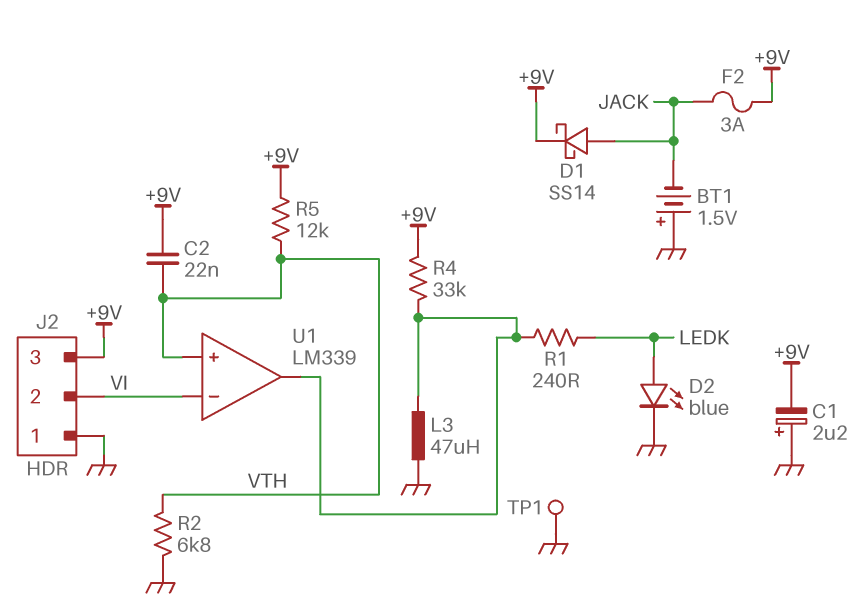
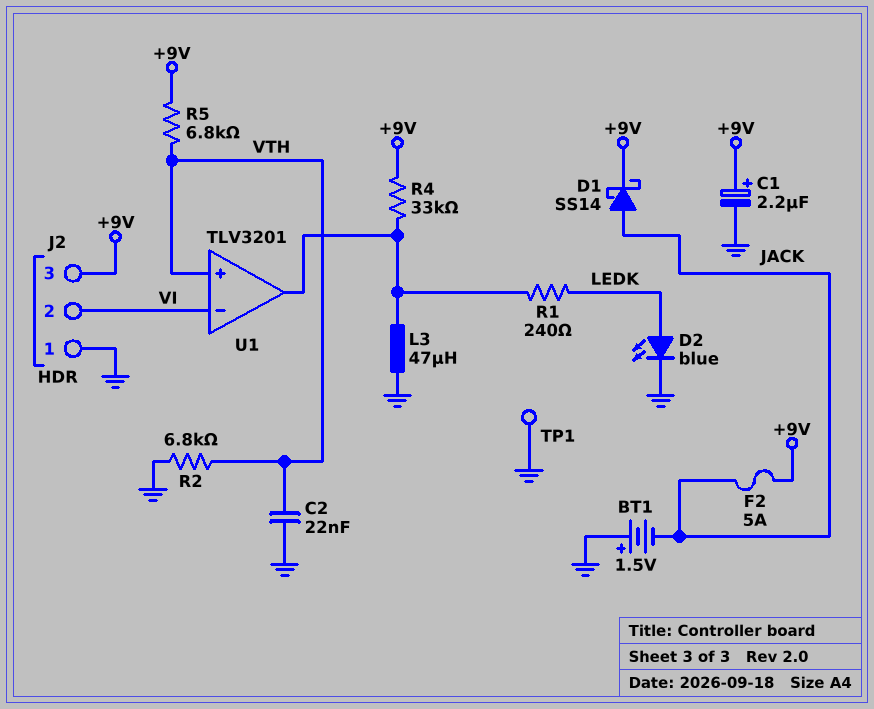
C1: 2.2uF (plus GND, minus +9V) -> 2.2uF (plus +9V, minus GND)
C2: 22nF (+9V, VTH) -> 22nF (GND, VTH)
F2: 3A (+9V, JACK) -> 5A (+9V, JACK)
R5: 12k (+9V, VTH) -> 6.8k (+9V, VTH)
U1: LM339 -> TLV3201

